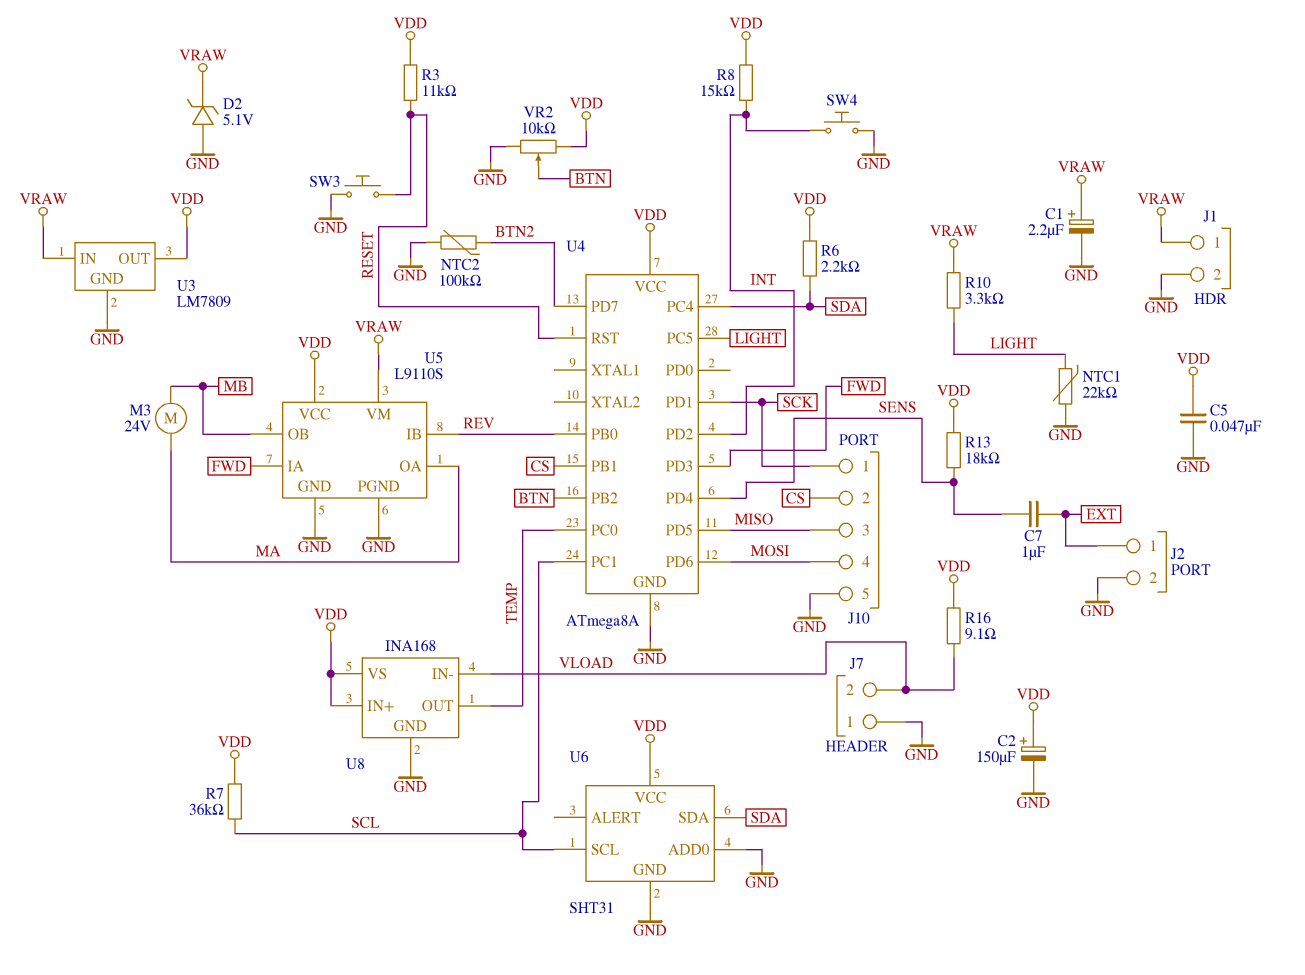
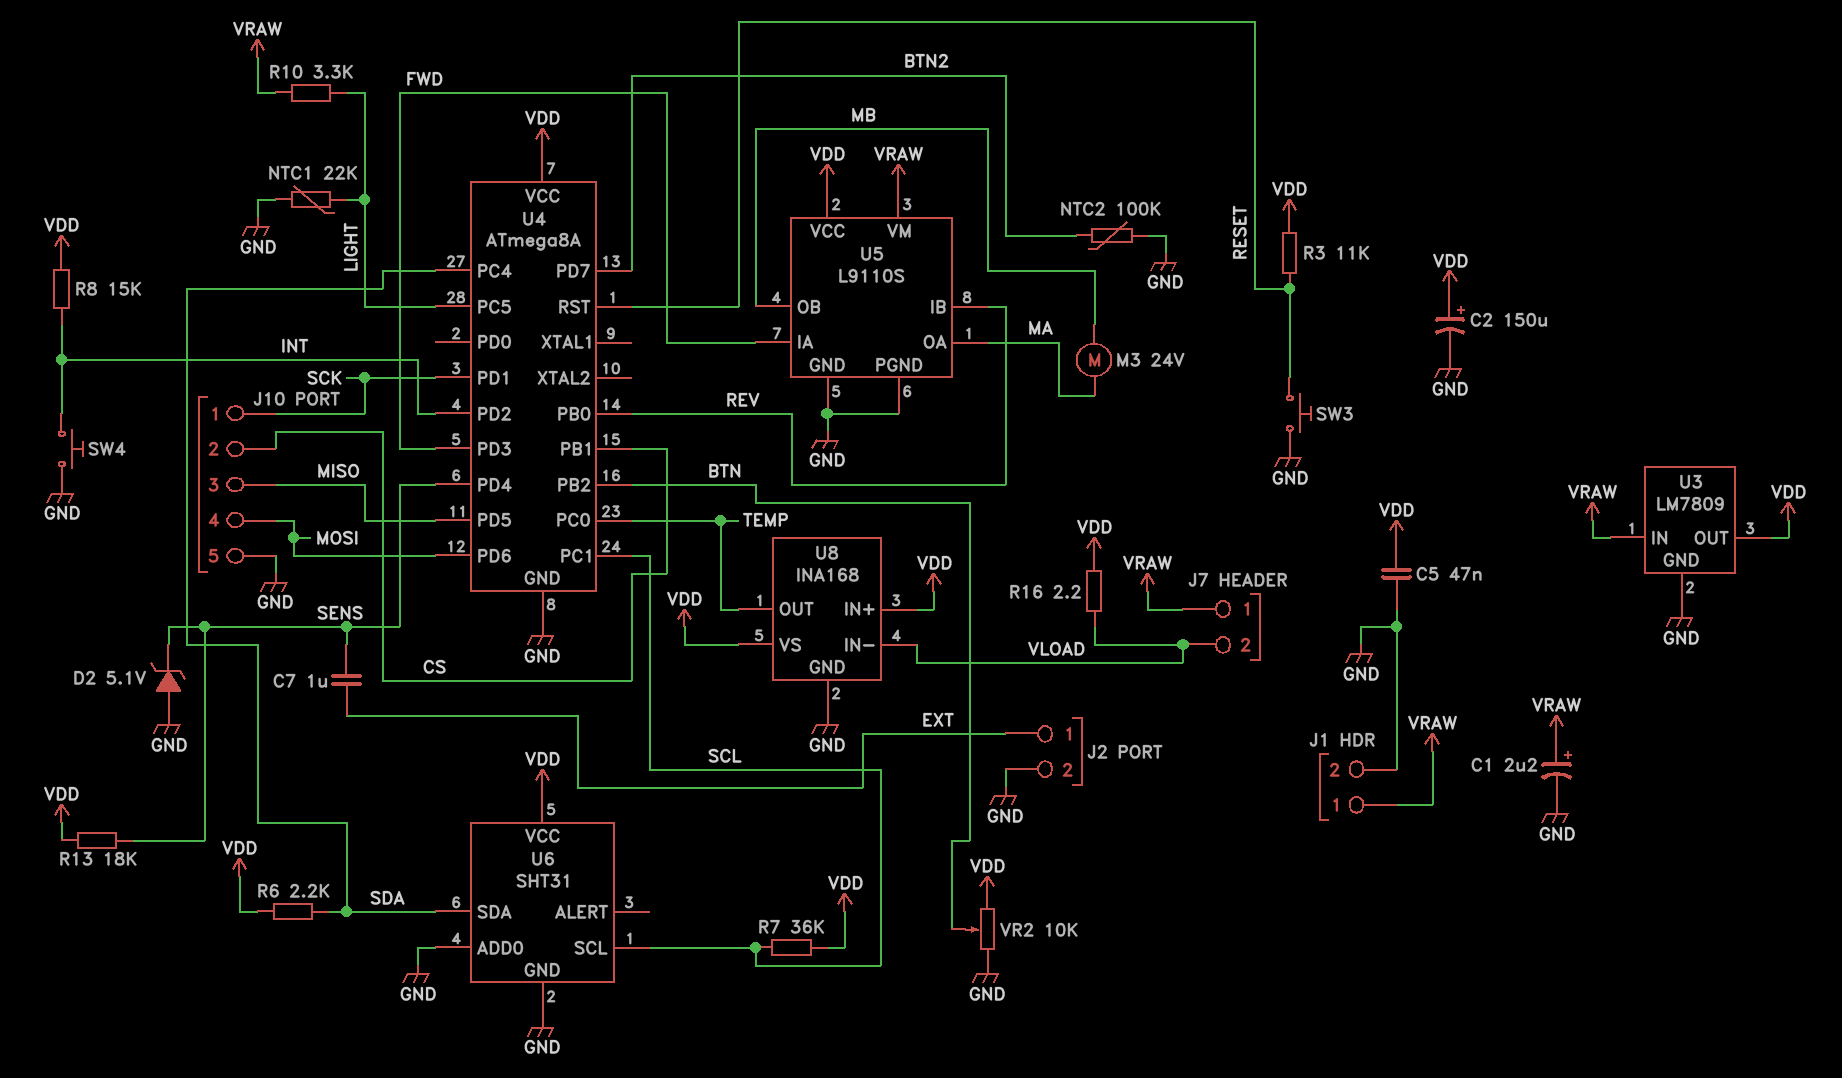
D2: zener 5.1V (A GND, K VRAW) -> zener 5.1V (A GND, K SENS)
J7 pin 1: GND -> VRAW
R16: 9.1 (VDD, VLOAD) -> 2.2 (VDD, VLOAD)

